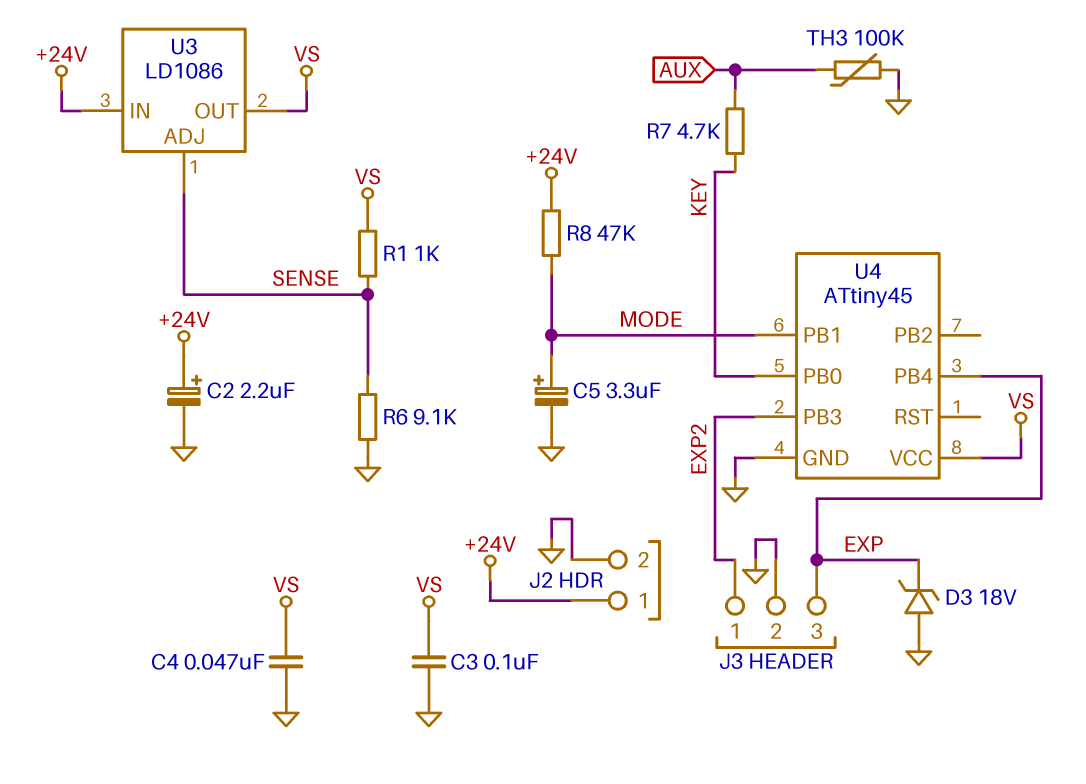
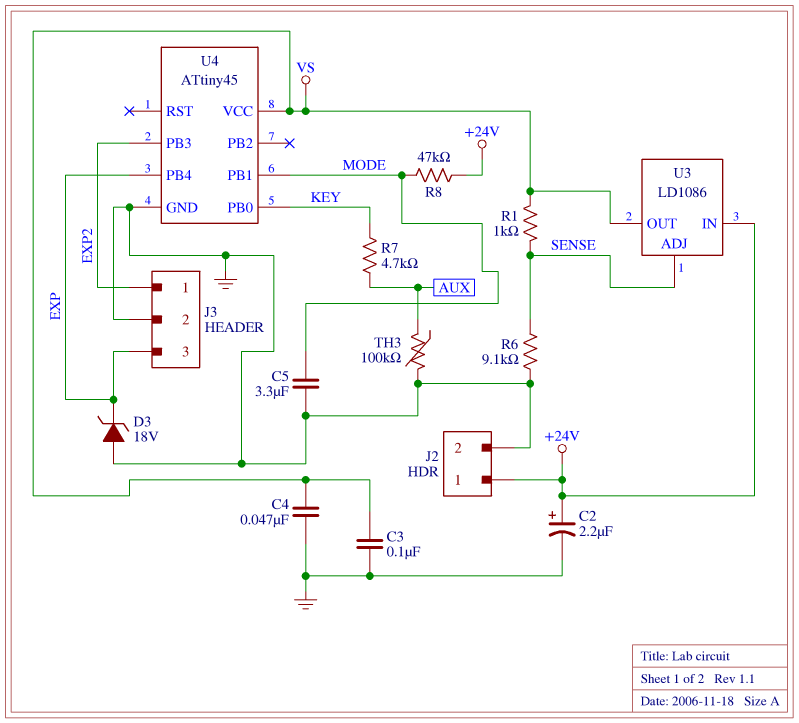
C5: 3.3uF (plus MODE, minus GND) -> 3.3uF (GND, MODE)

